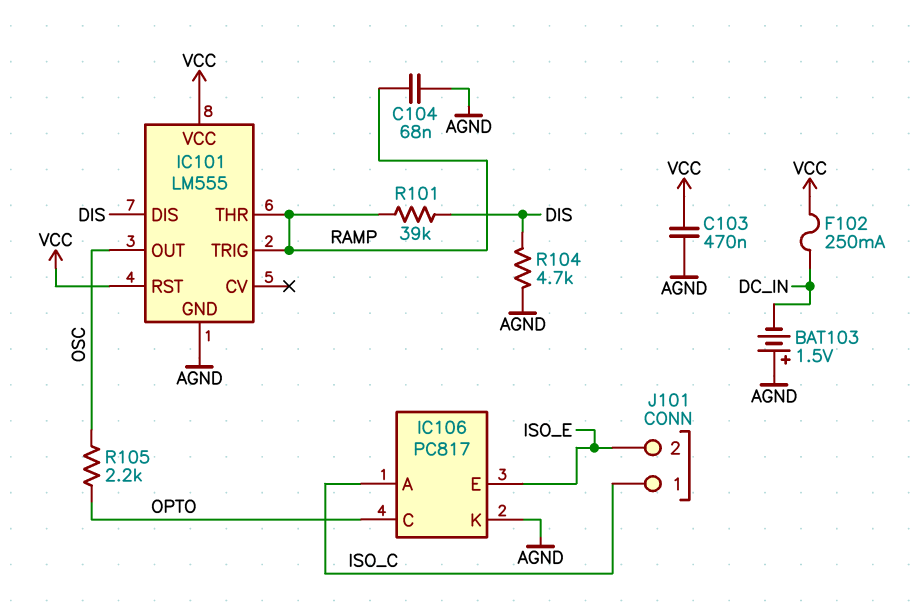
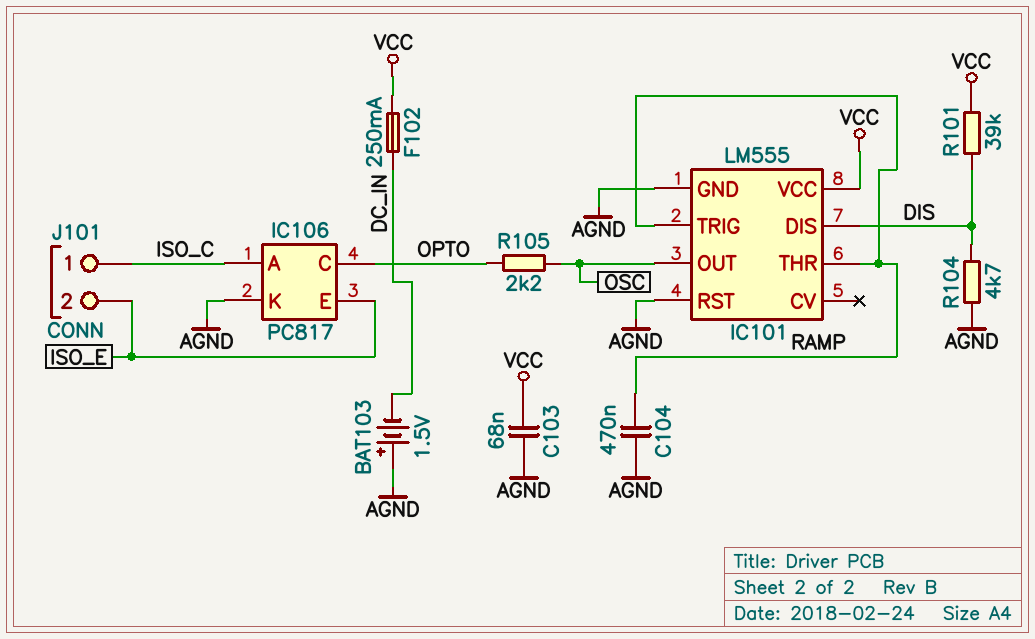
C103: 470nF (AGND, VCC) -> 68nF (AGND, VCC)
C104: 68nF (AGND, RAMP) -> 470nF (AGND, RAMP)
IC101 pin RST: VCC -> AGND
R101: 39k (DIS, RAMP) -> 39k (DIS, VCC)

